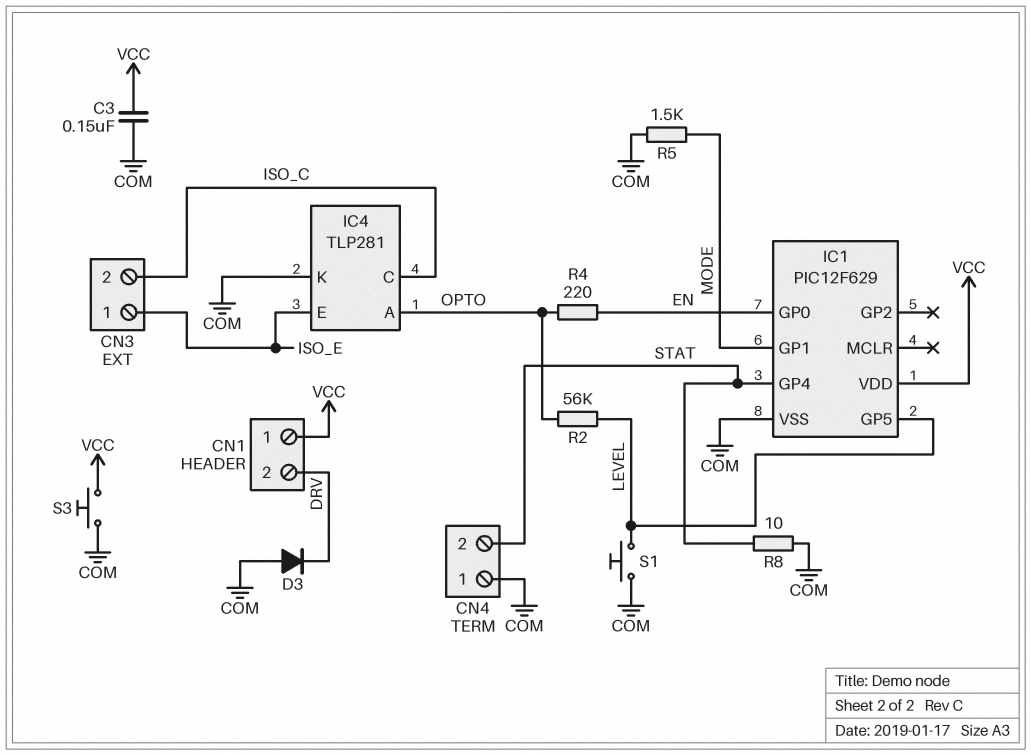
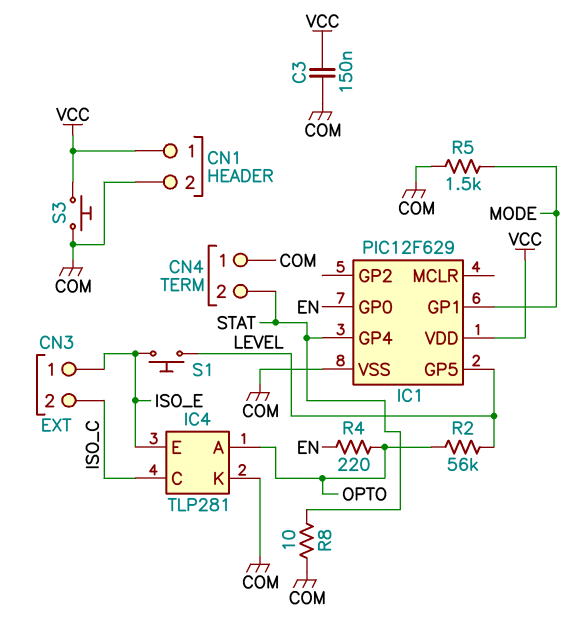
CN1 pin 2: DRV -> COM
D3: diode (A COM, K DRV) -> none
S1: button (COM, LEVEL) -> button (ISO_E, LEVEL)

